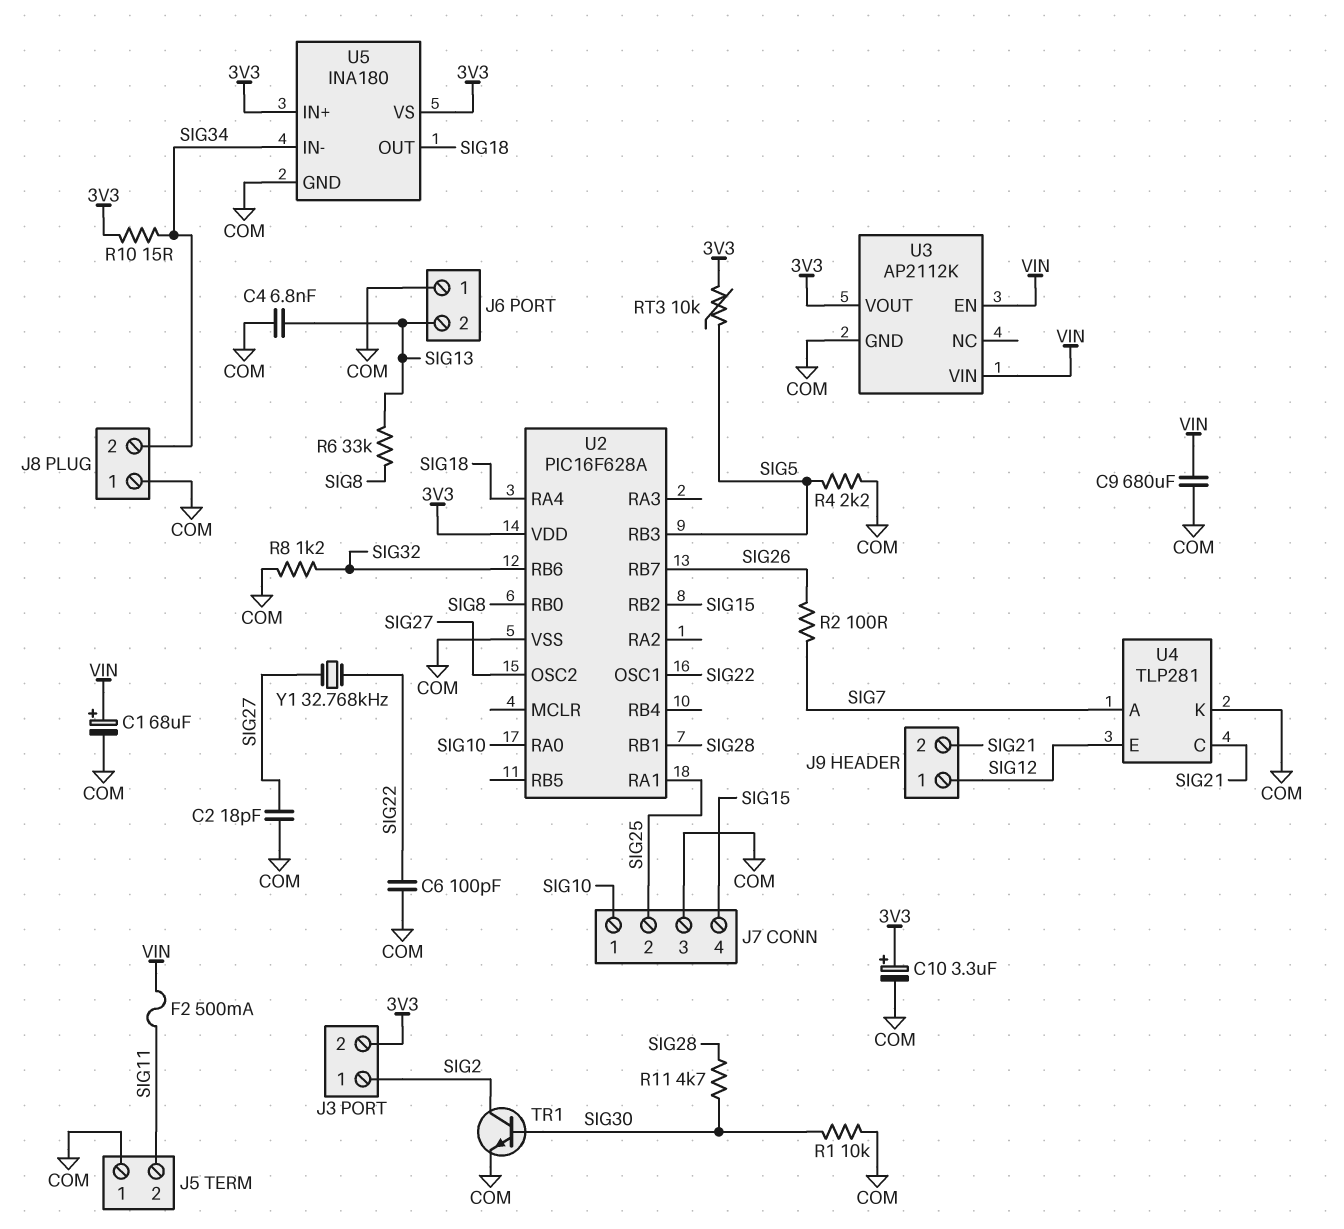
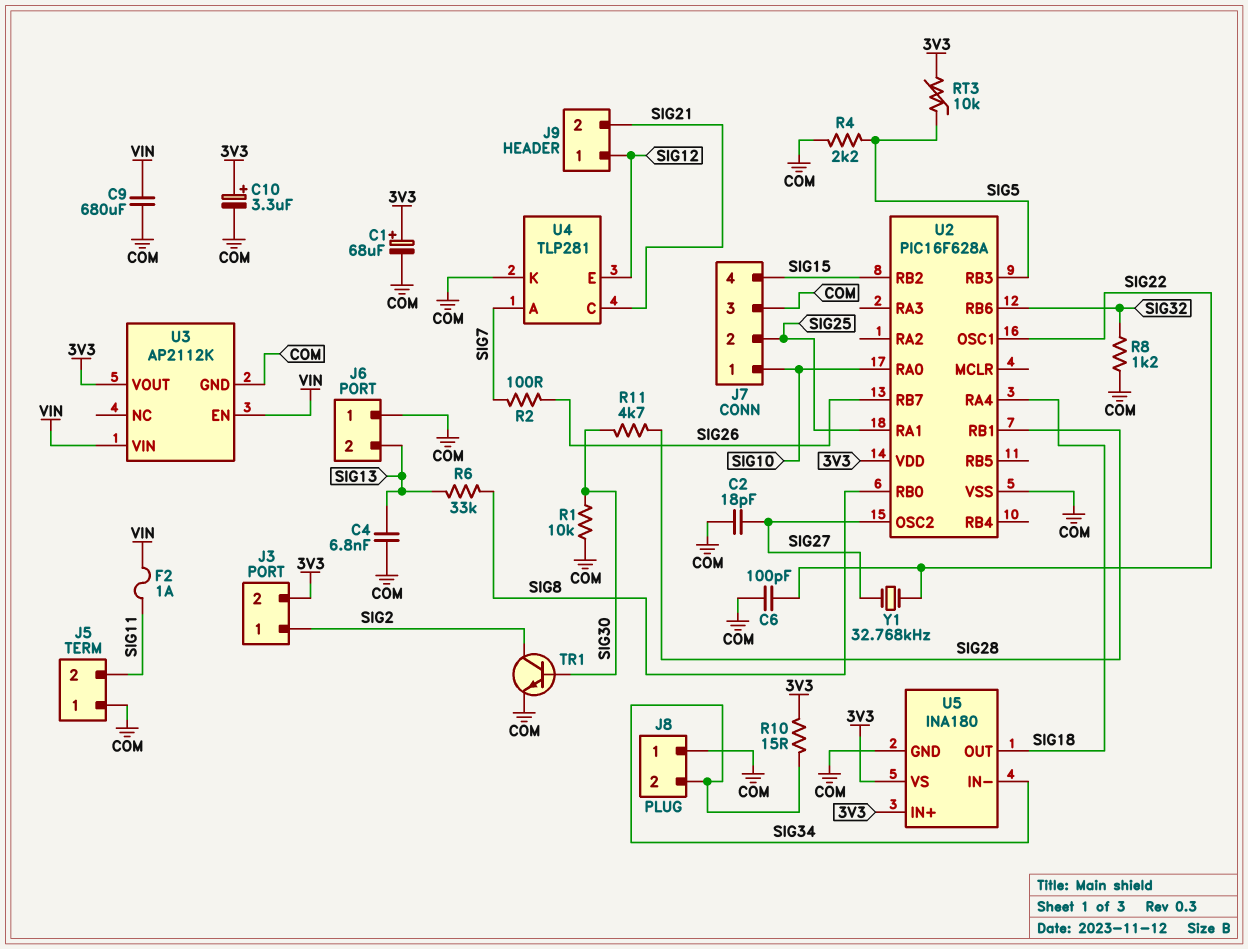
C1: 68uF (plus VIN, minus COM) -> 68uF (plus 3V3, minus COM)
F2: 500mA (SIG11, VIN) -> 1A (SIG11, VIN)

